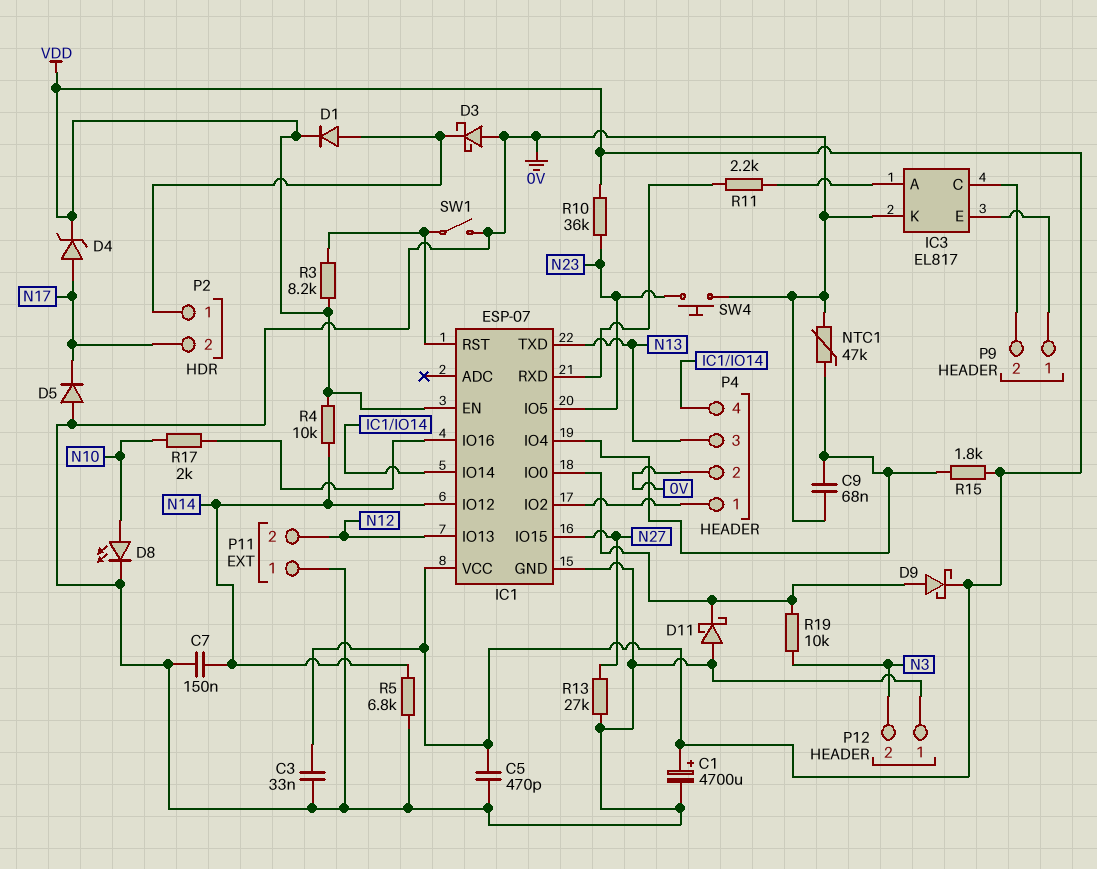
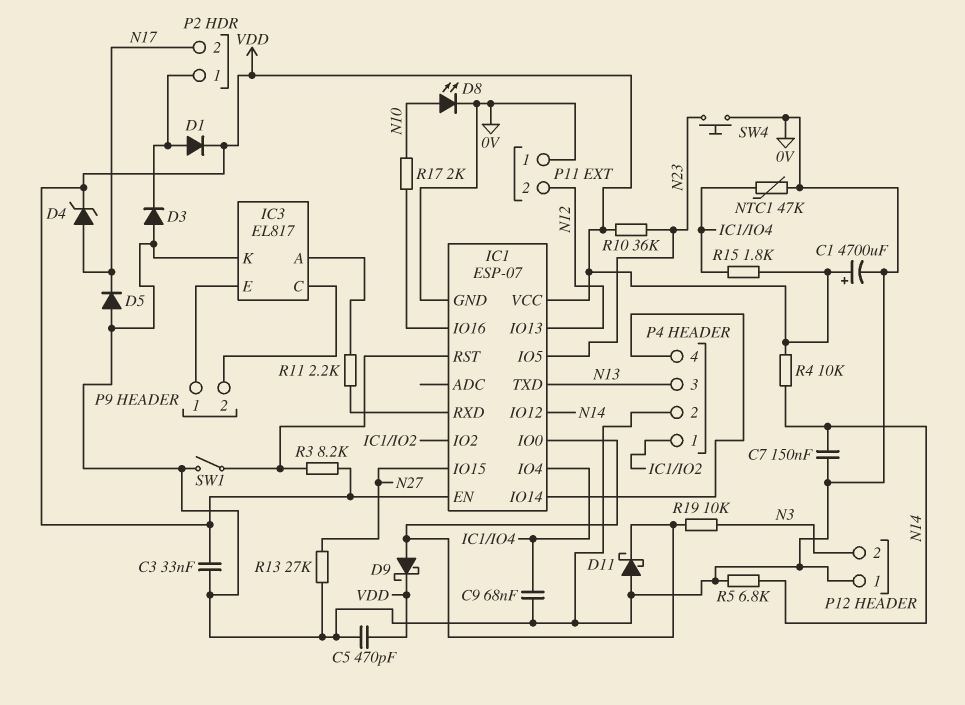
D3: schottky (A 0V, K P2/1) -> diode (A 0V, K P2/1)

